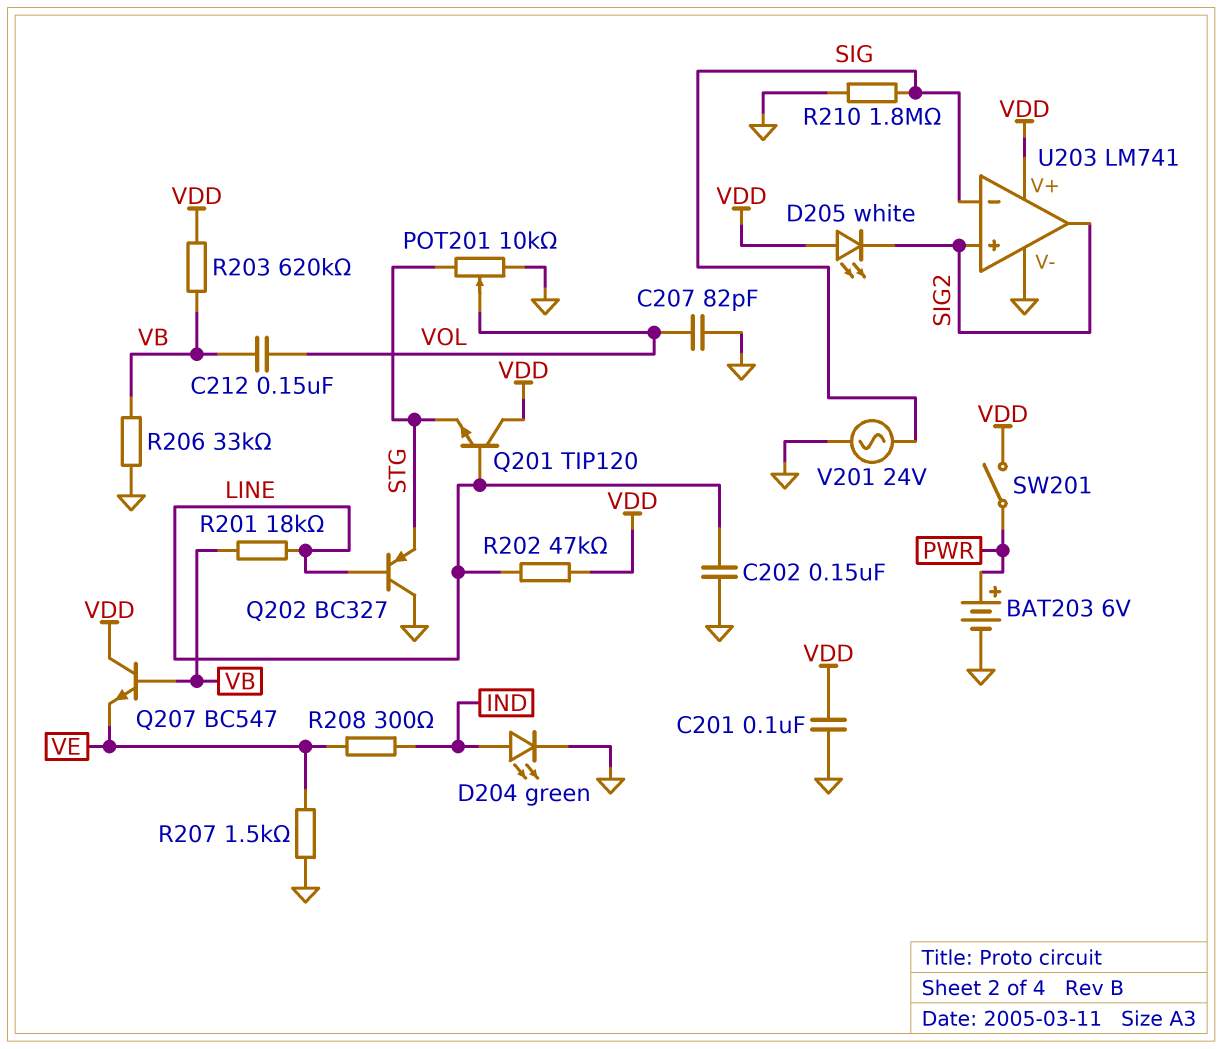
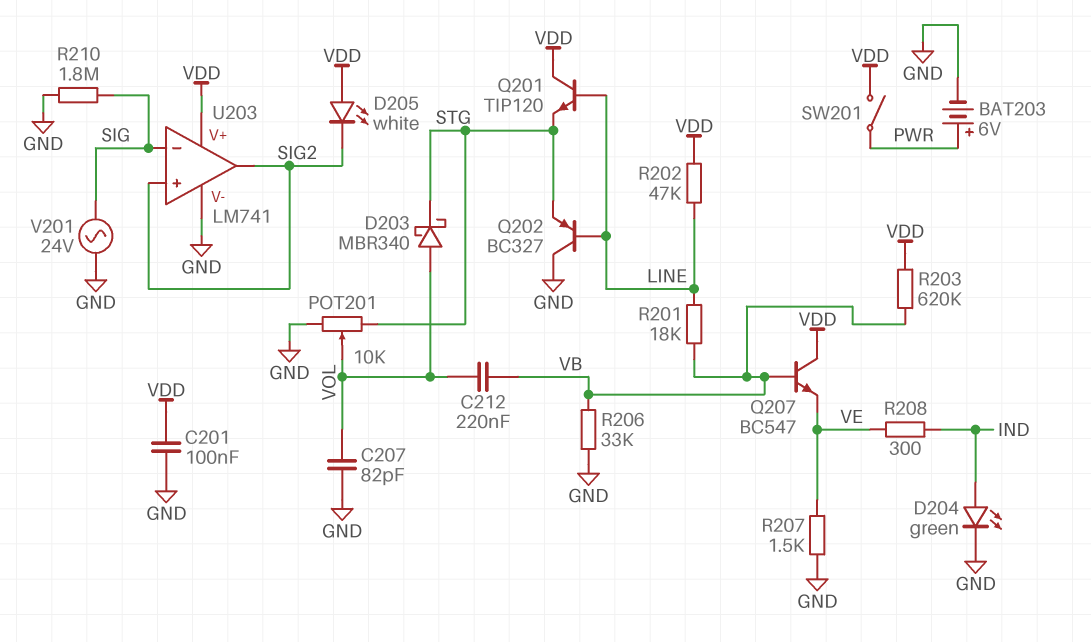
C202: 150nF (GND, LINE) -> none
C212: 150nF (VB, VOL) -> 220nF (VB, VOL)
D203: none -> schottky MBR340 (A VOL, K STG)

